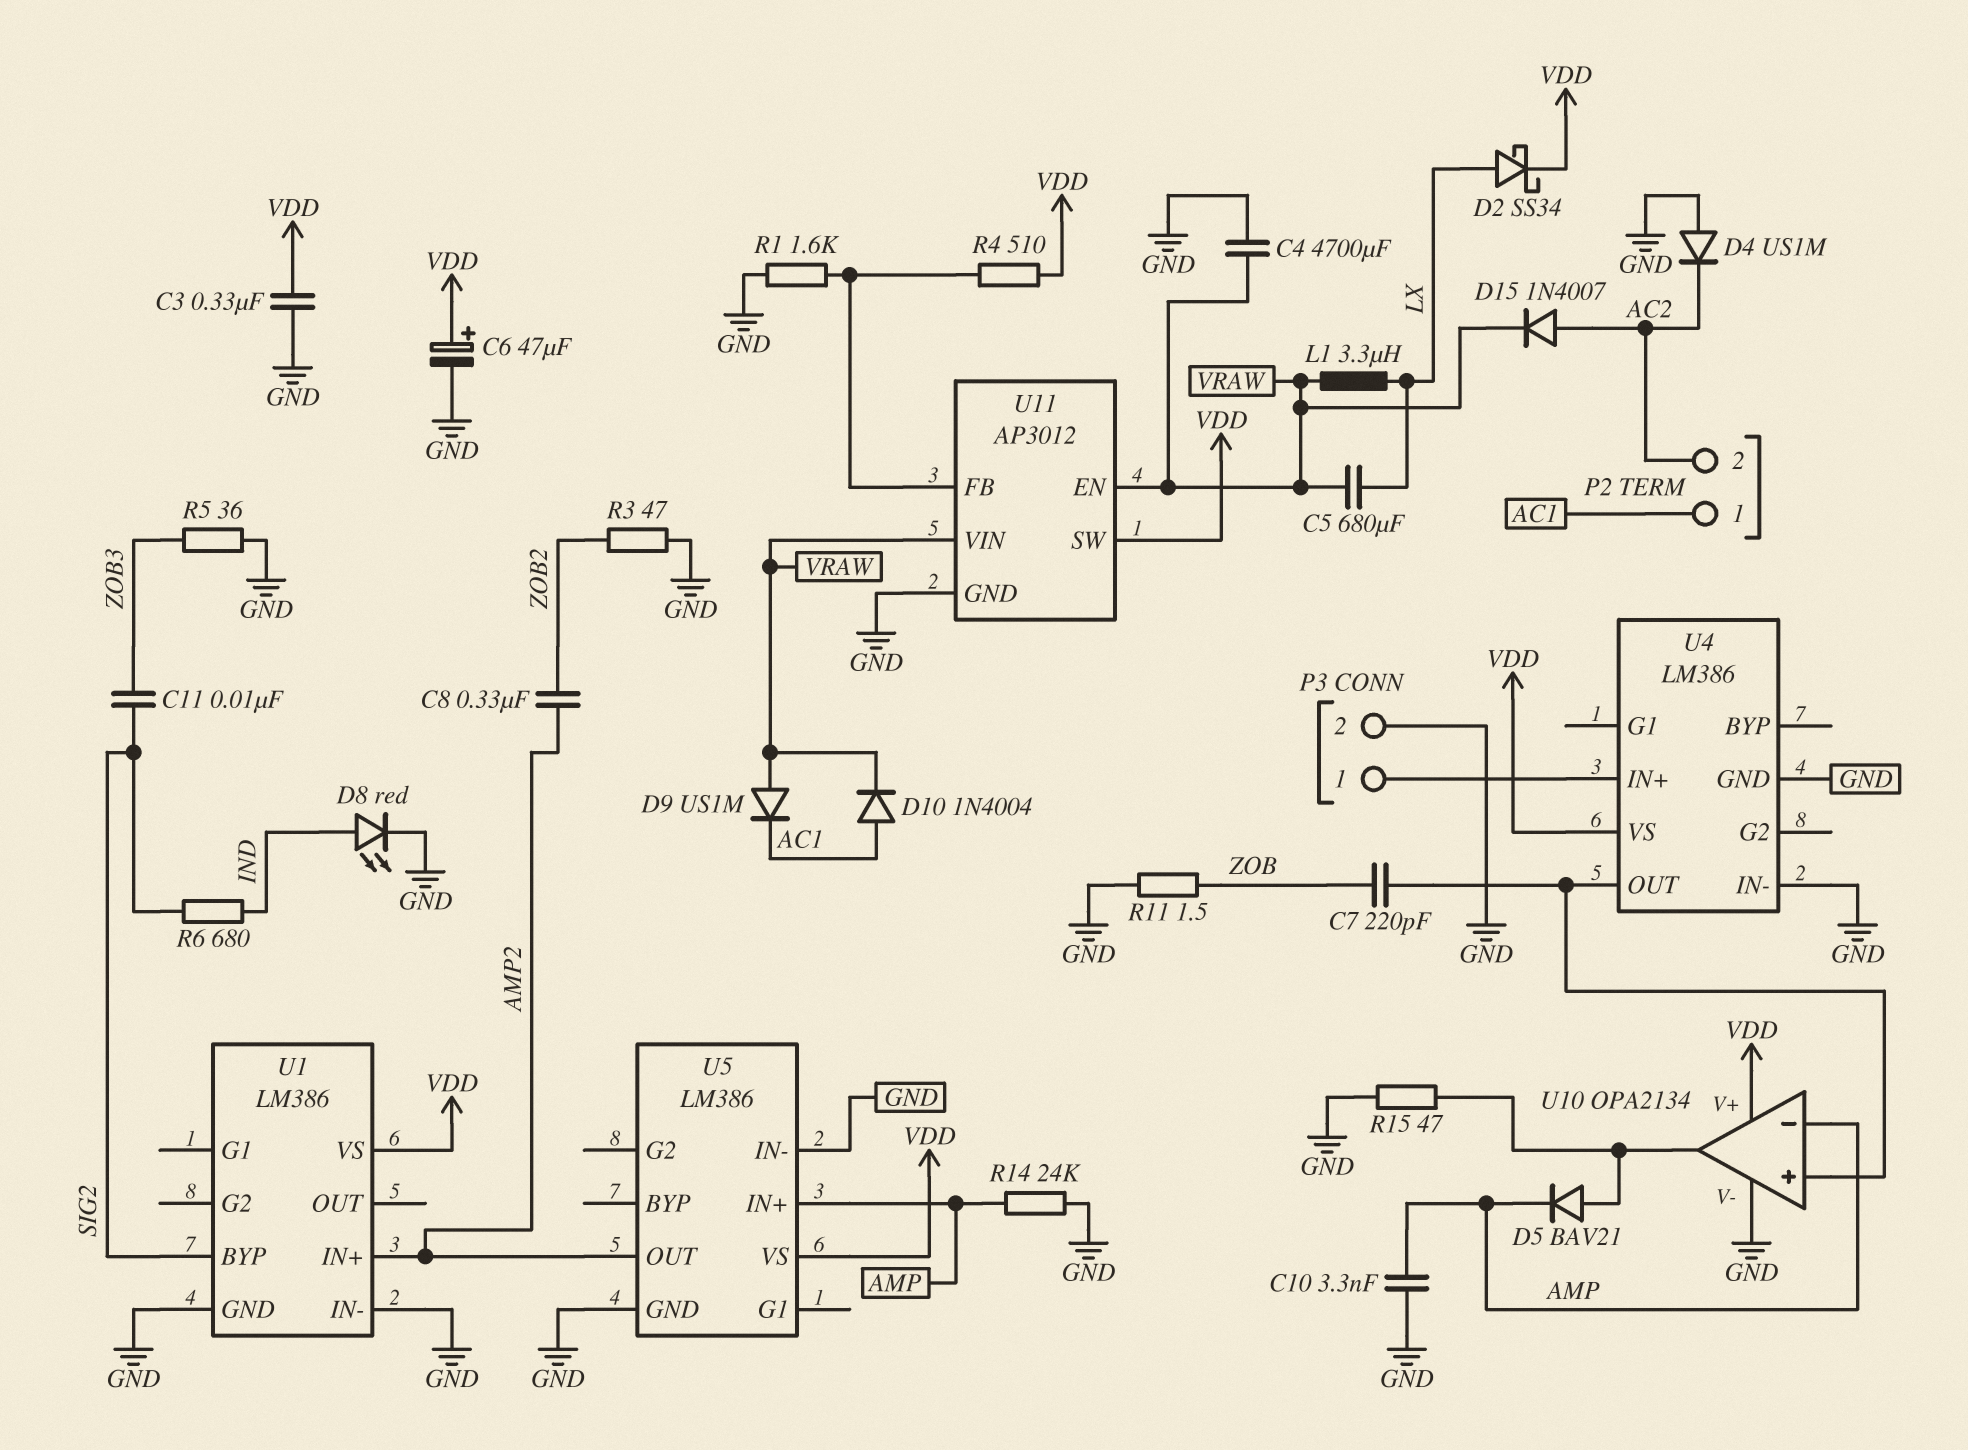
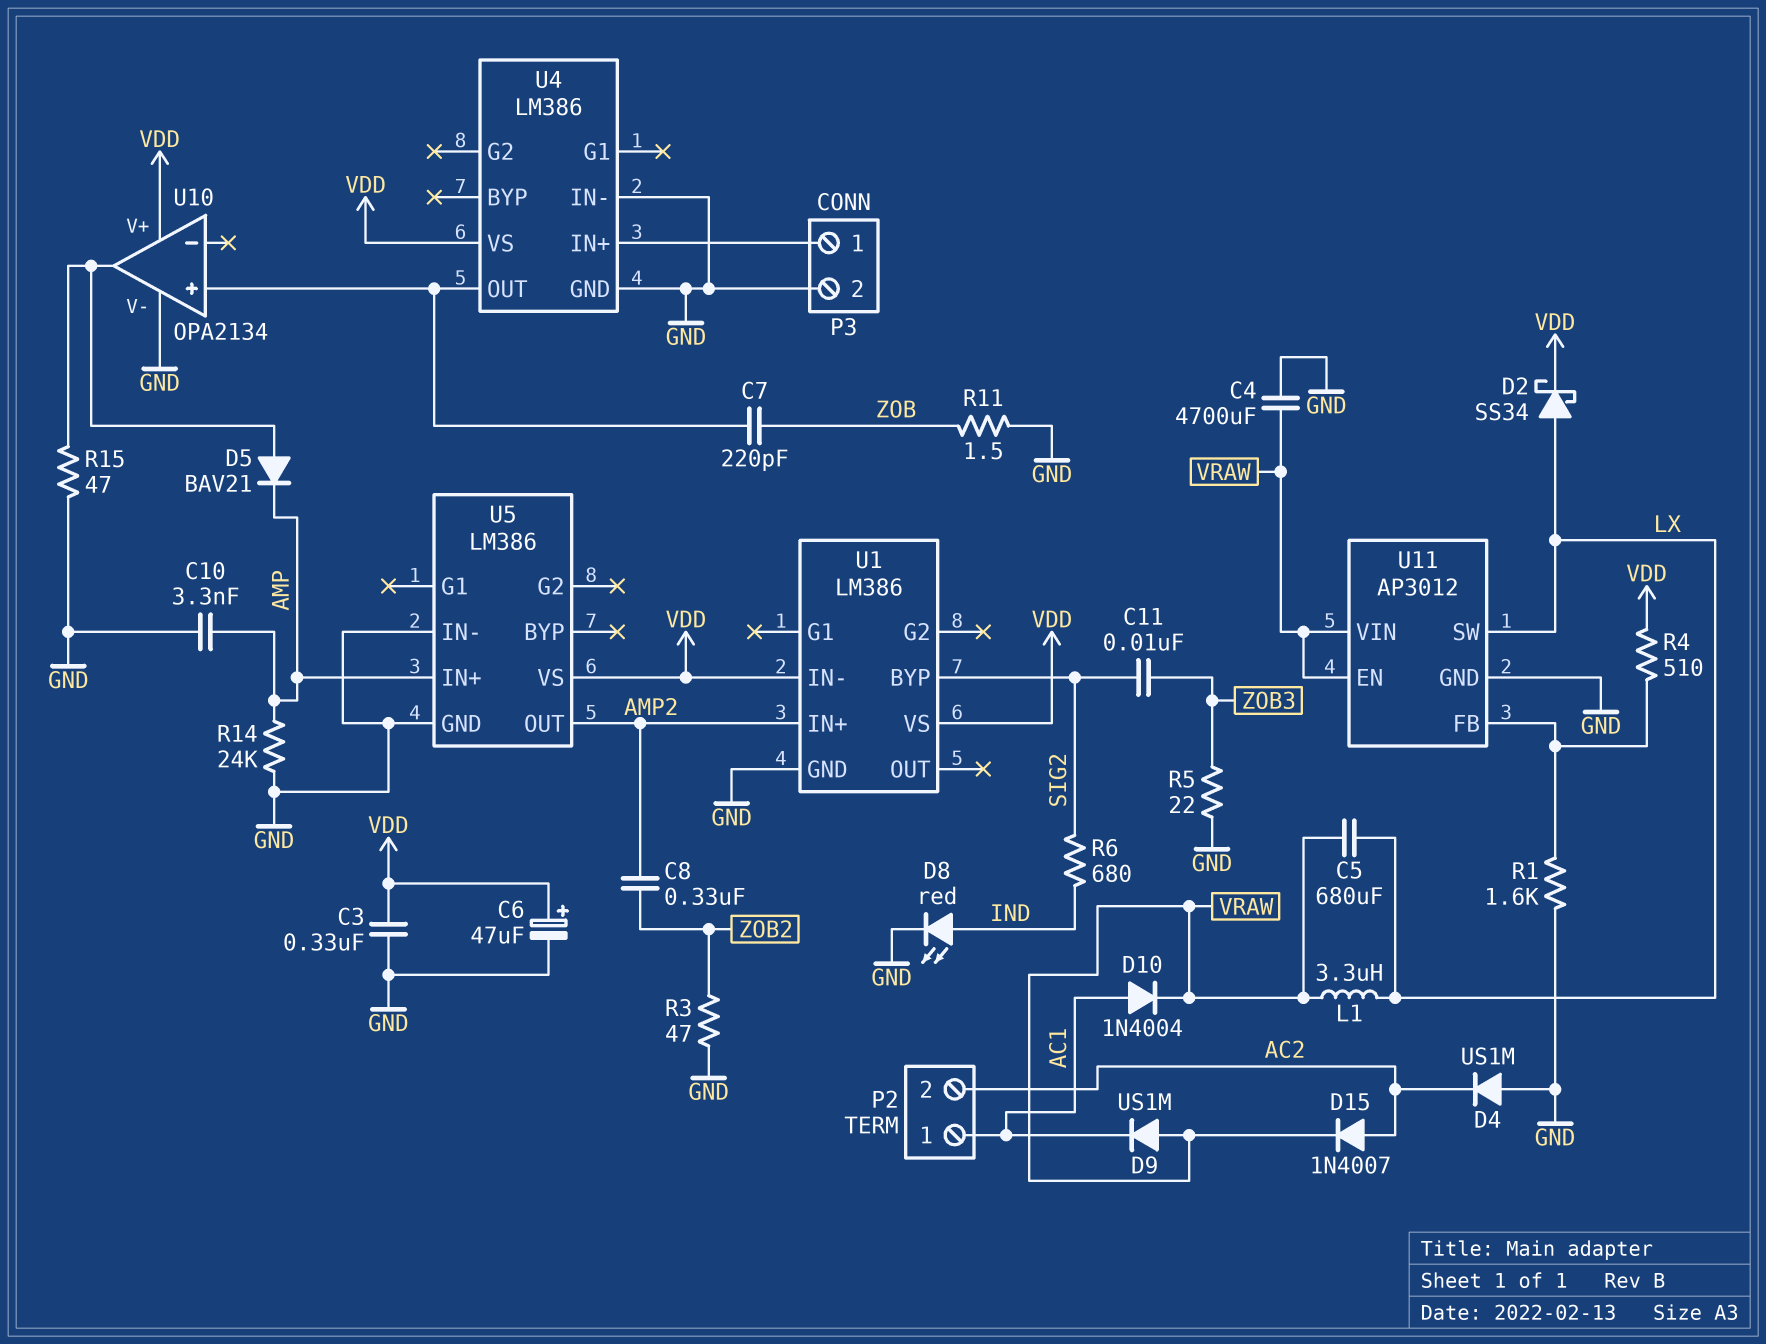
R5: 36 (GND, ZOB3) -> 22 (GND, ZOB3)
U1 pin IN-: GND -> VDD
U10 pin in-: AMP -> none
U11 pin SW: VDD -> LX

